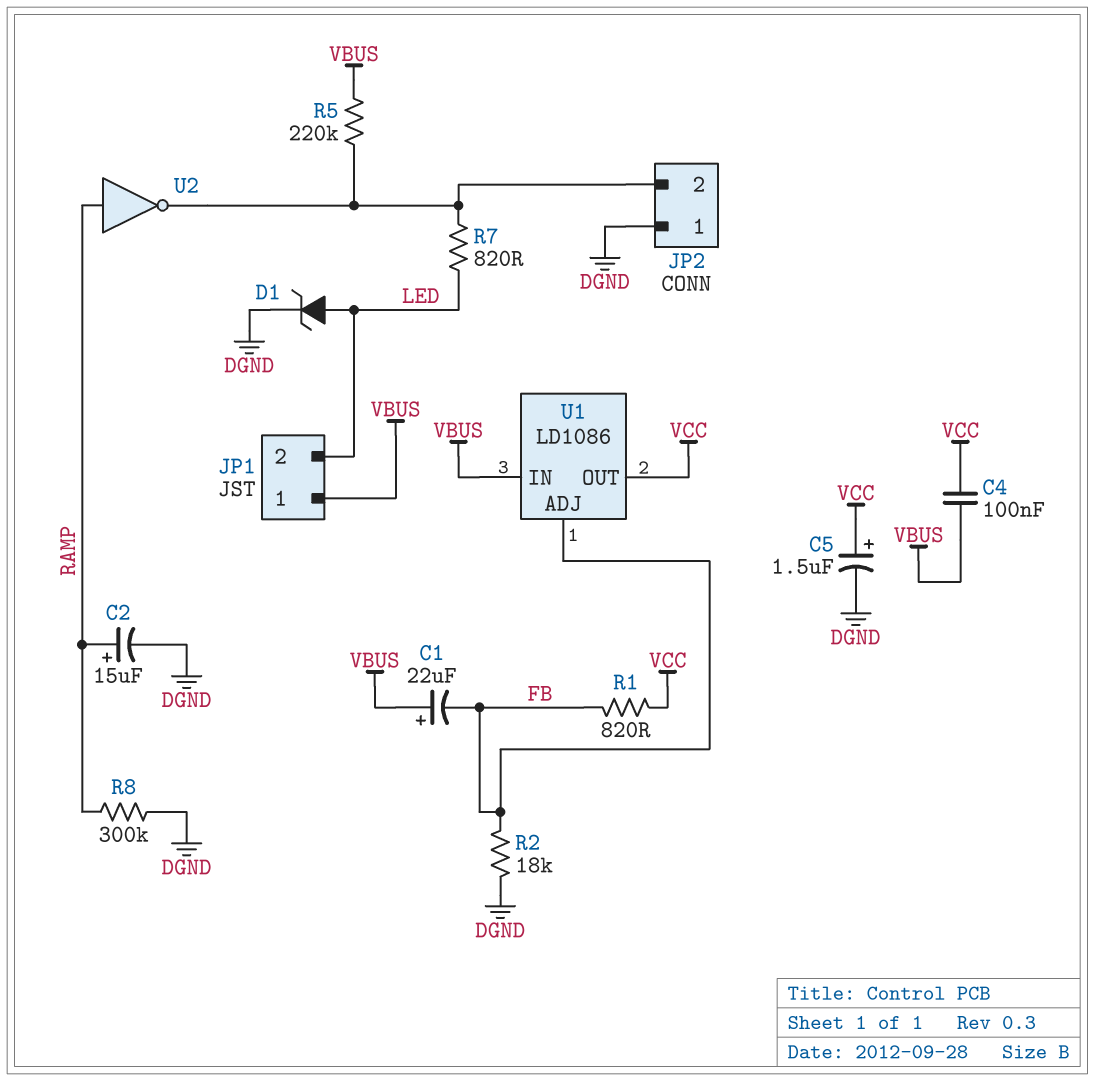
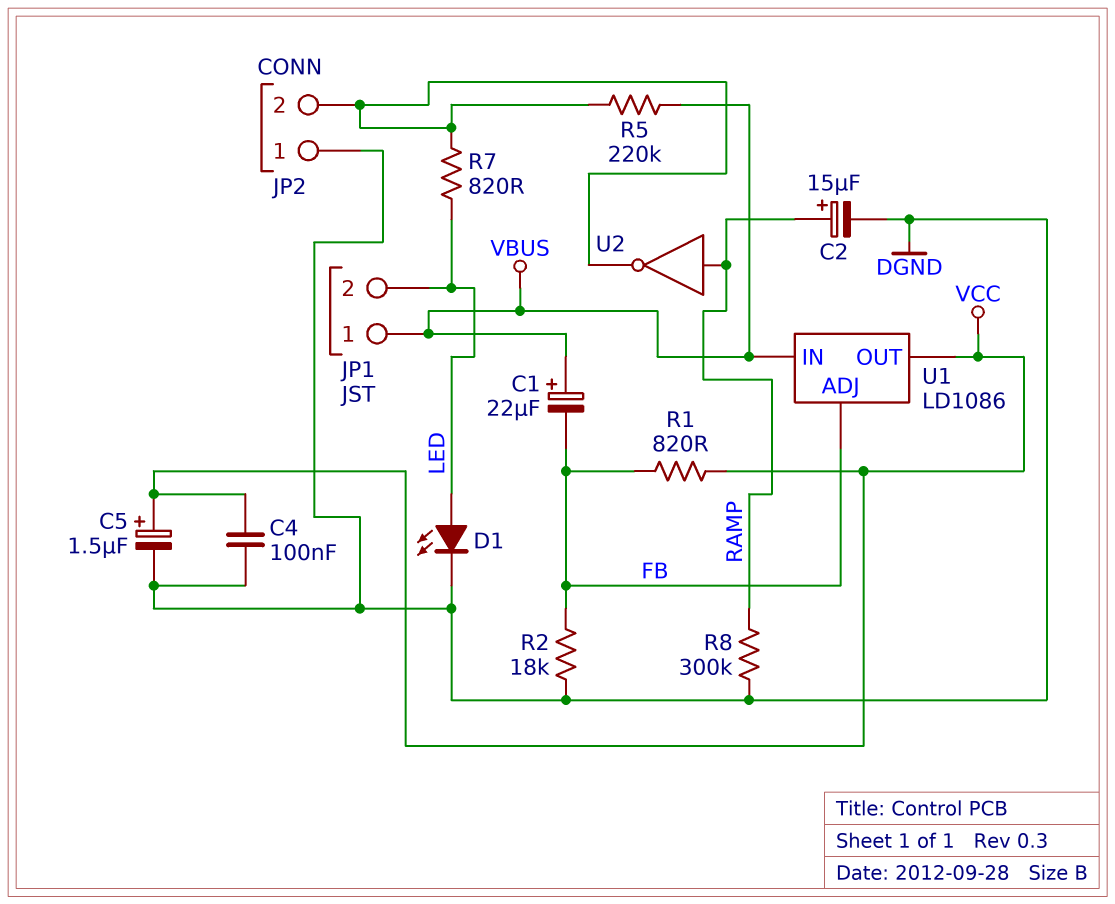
C4: 100nF (VBUS, VCC) -> 100nF (DGND, VCC)
D1: zener (A LED, K DGND) -> LED (A LED, K DGND)

